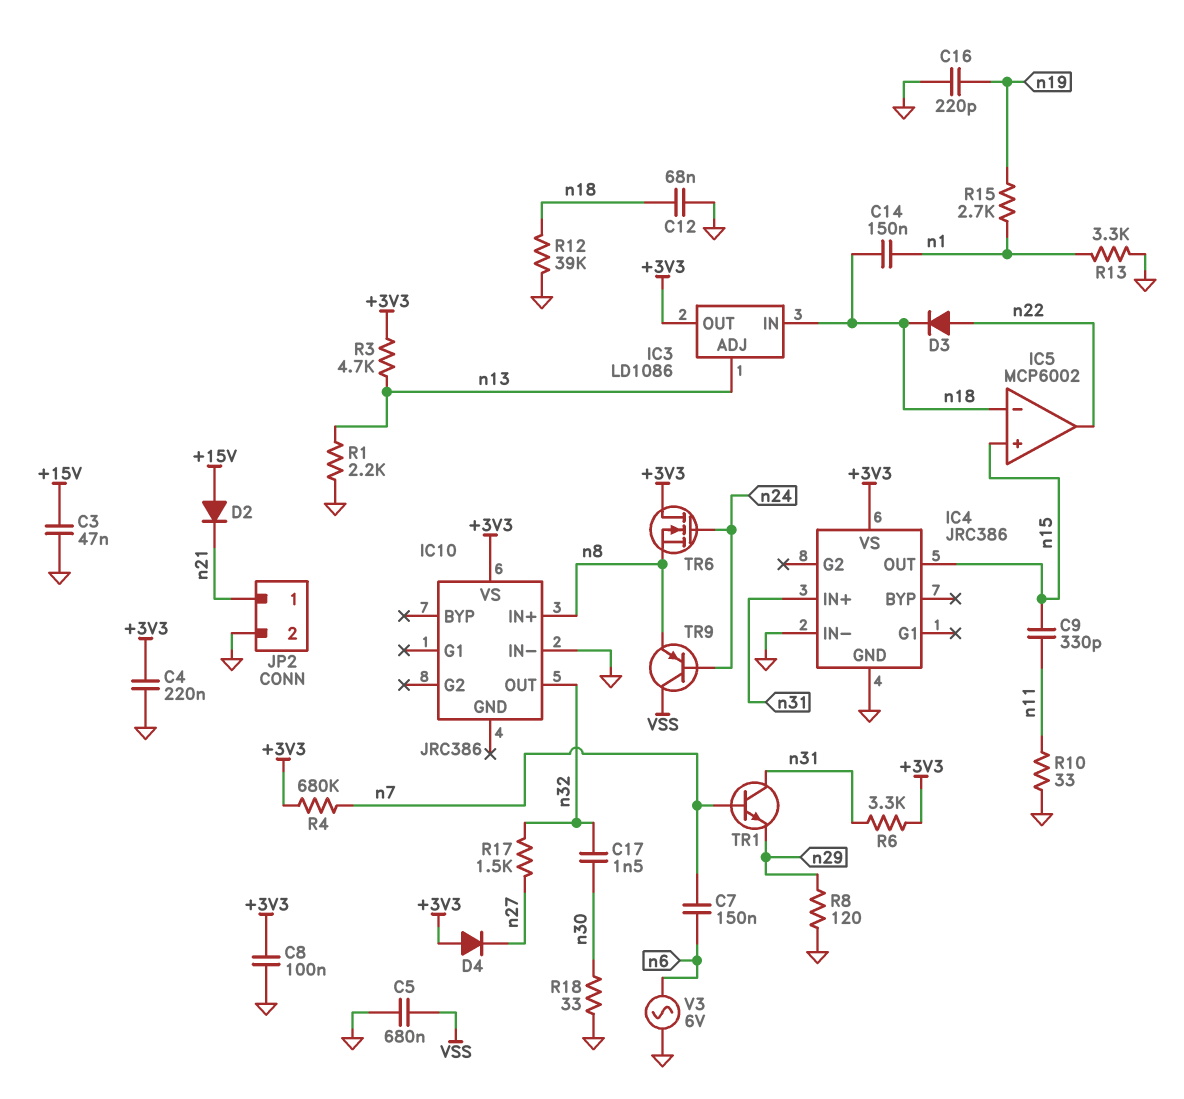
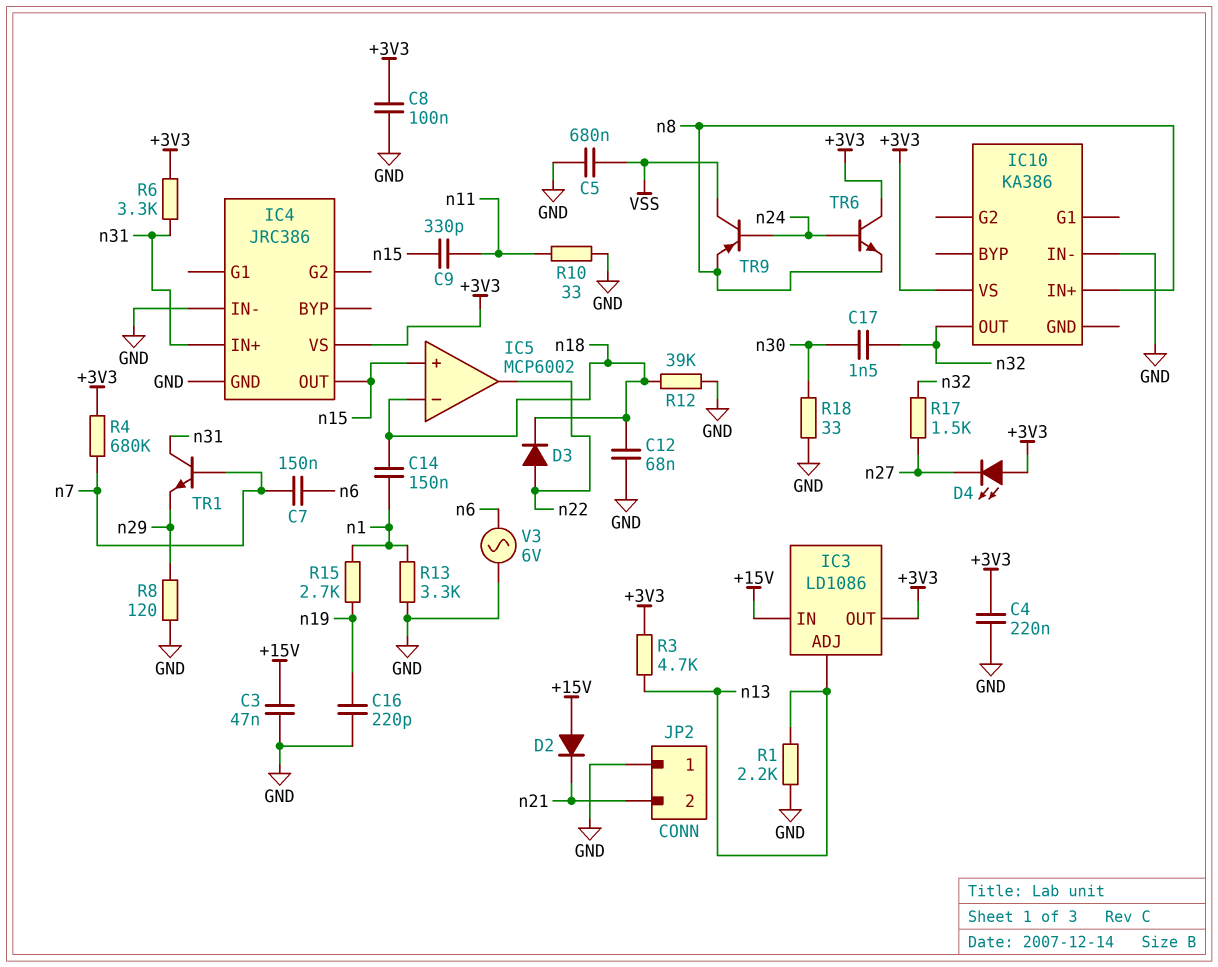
D4: diode (A +3V3, K n27) -> LED (A +3V3, K n27)
IC3 pin IN: n18 -> +15V
IC10: JRC386 -> KA386
JP2 pin 1: n21 -> GND
JP2 pin 2: GND -> n21
TR6: NMOS (G n24, D +3V3, S n8) -> NPN (B n24, C +3V3, E n8)

